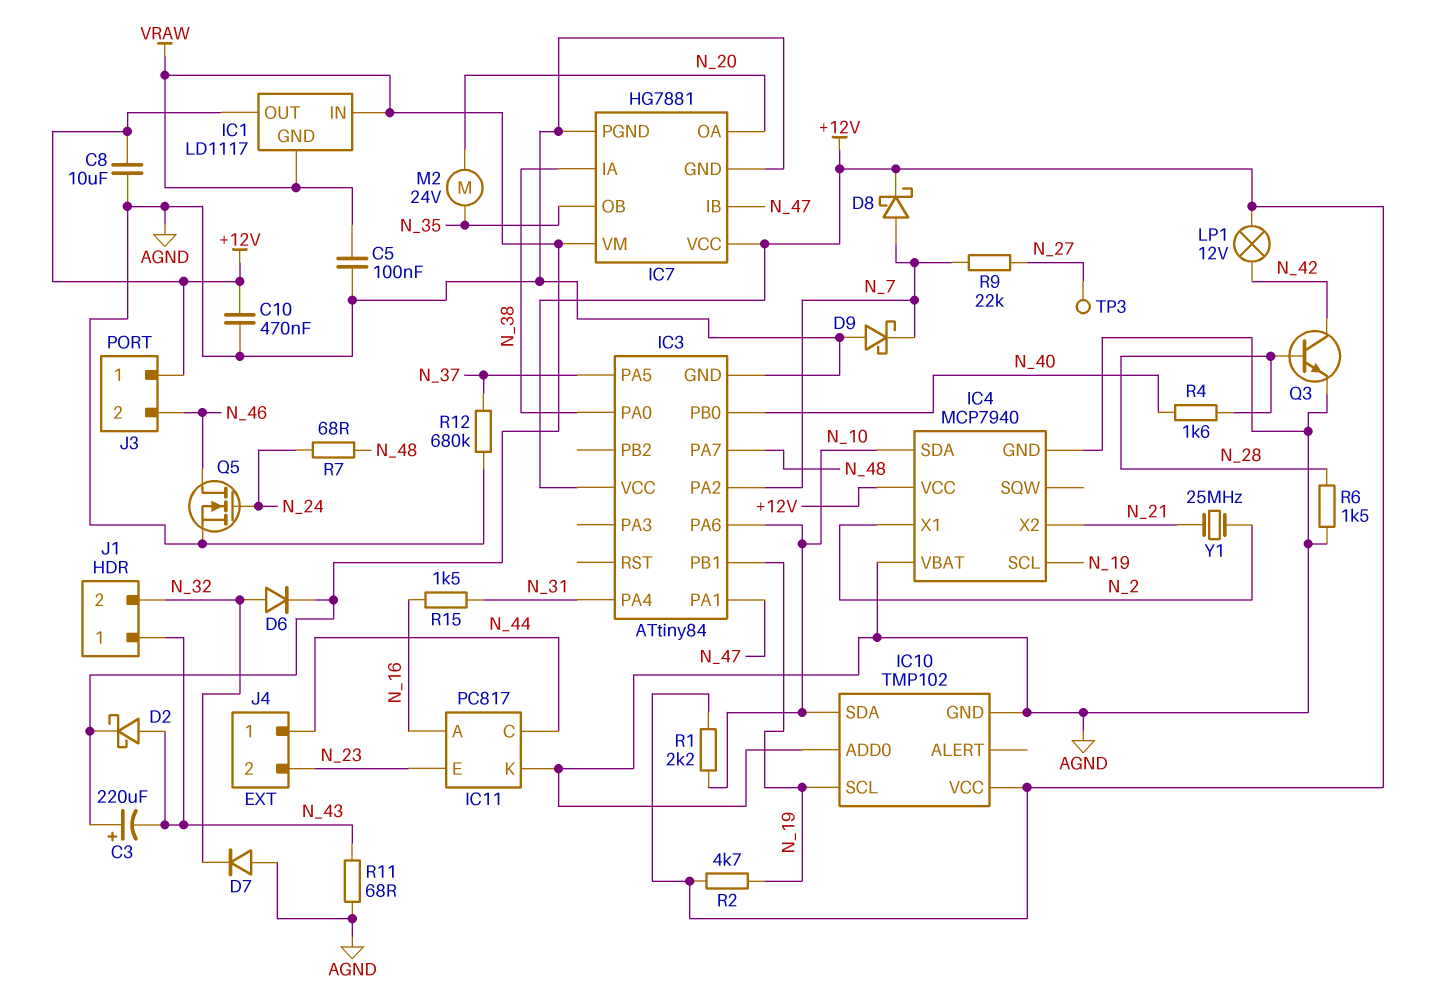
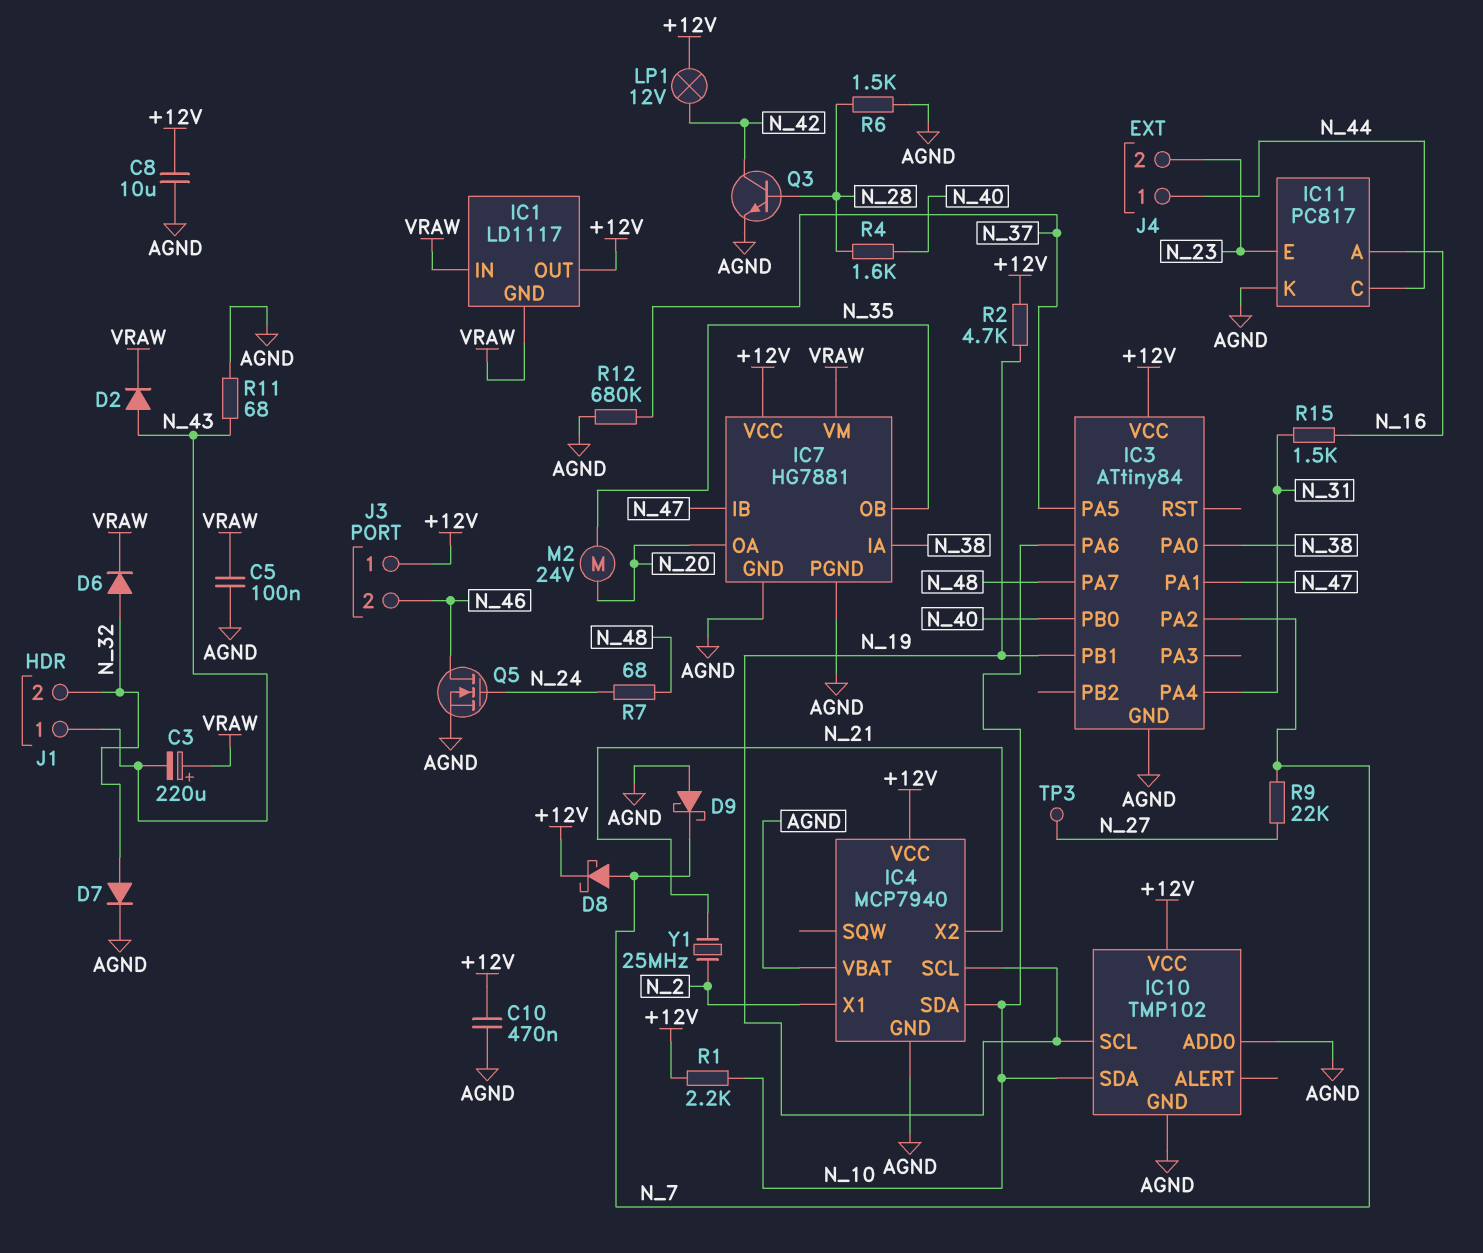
D2: schottky (A N_43, K VRAW) -> diode (A N_43, K VRAW)
D7: diode (A AGND, K N_32) -> diode (A N_32, K AGND)

